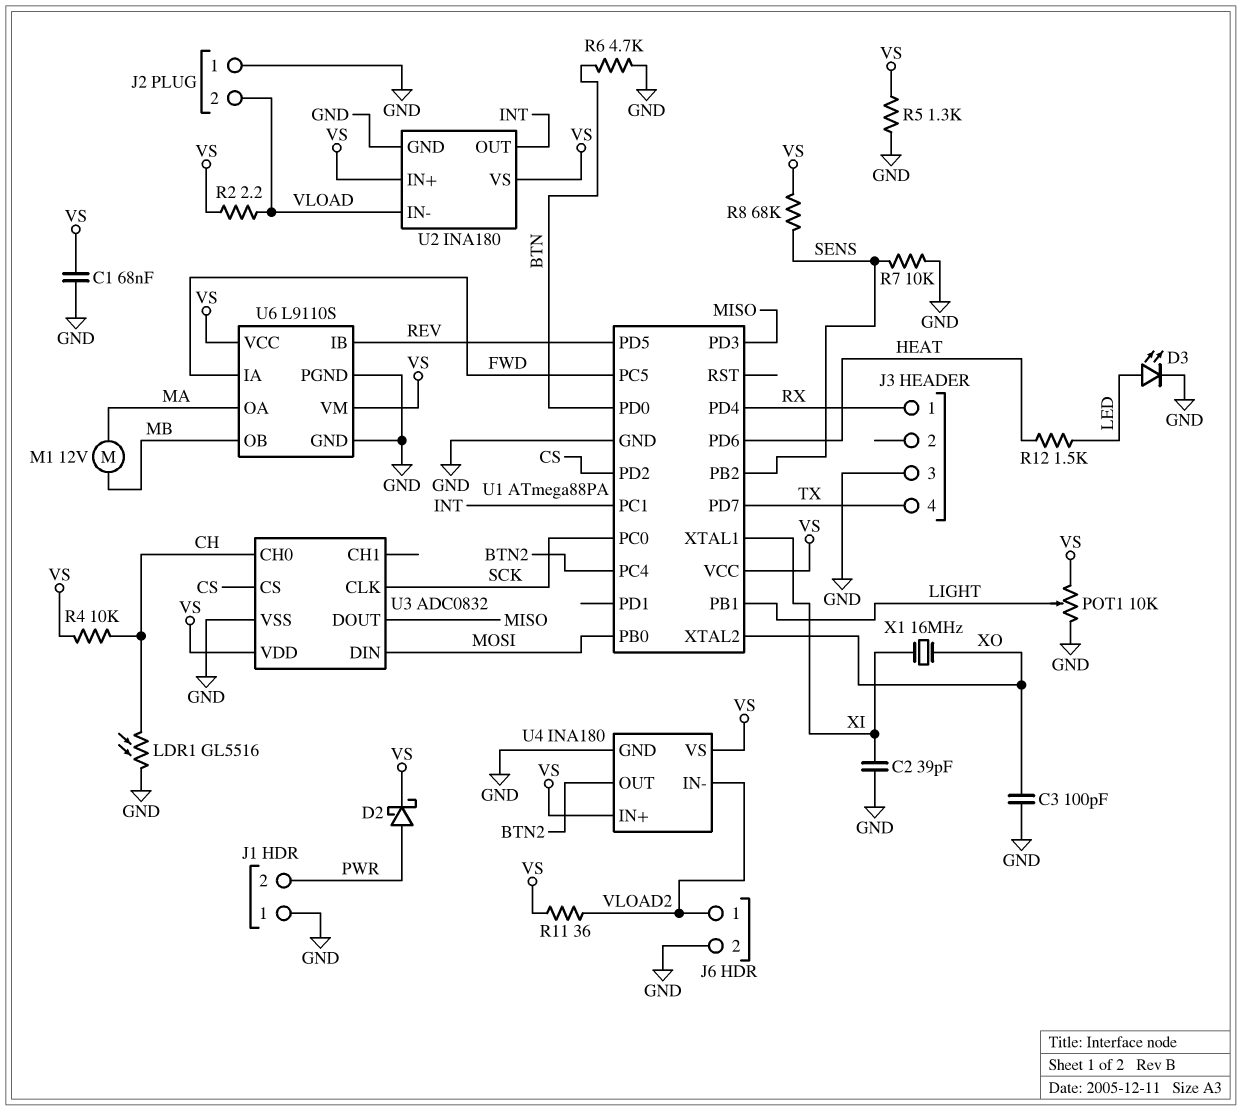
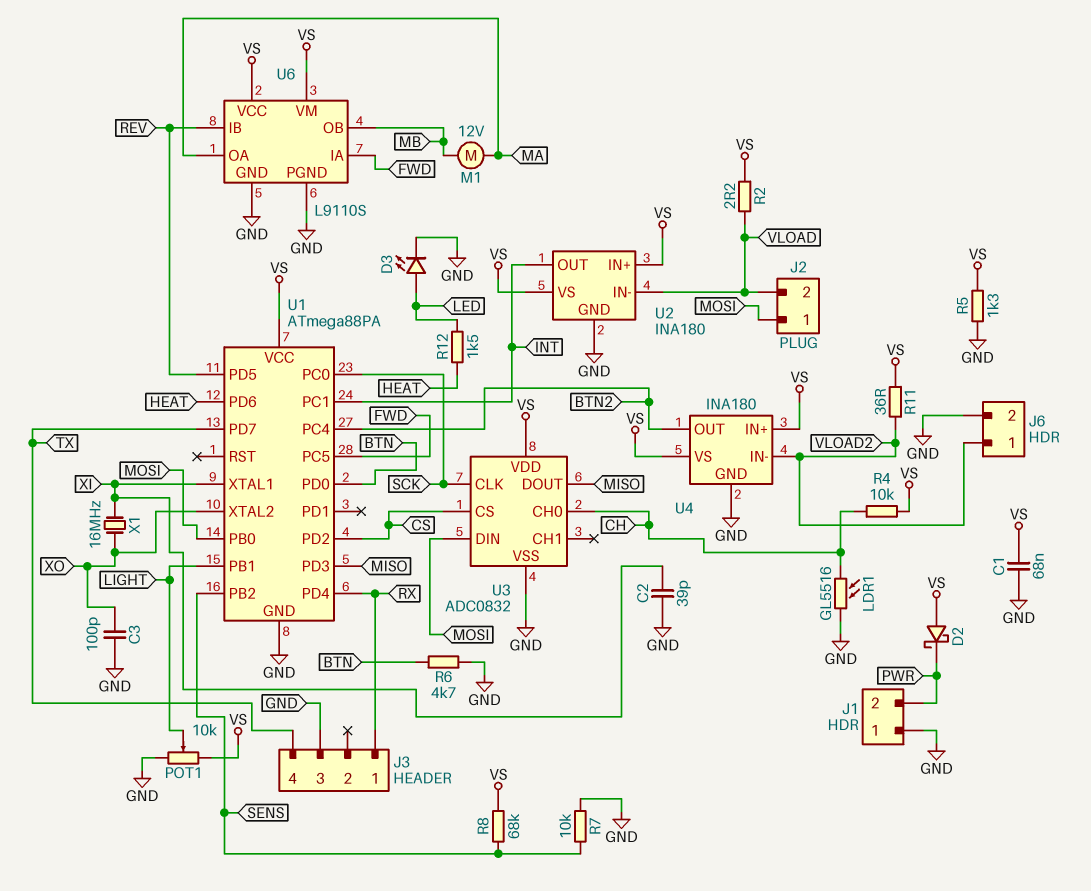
D2: schottky (A PWR, K VS) -> schottky (A VS, K PWR)
J2 pin 1: GND -> MOSI

